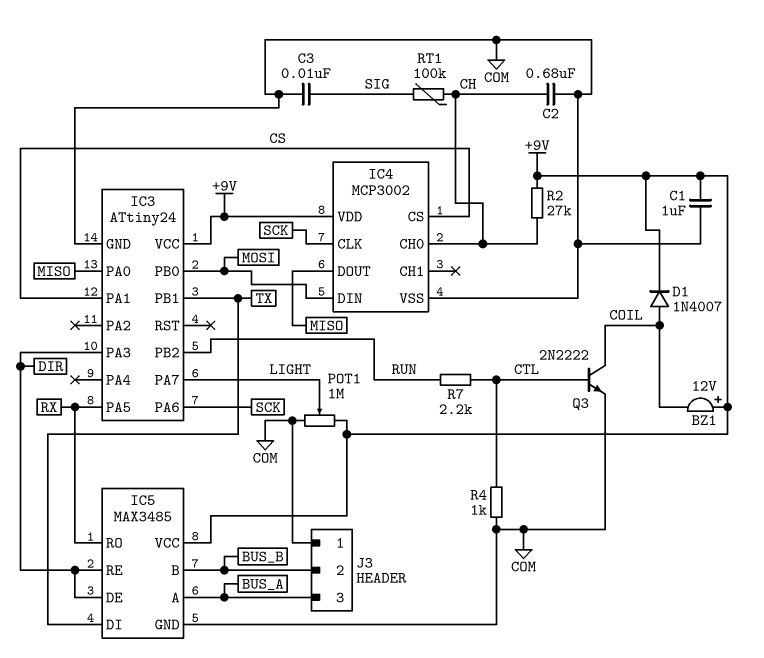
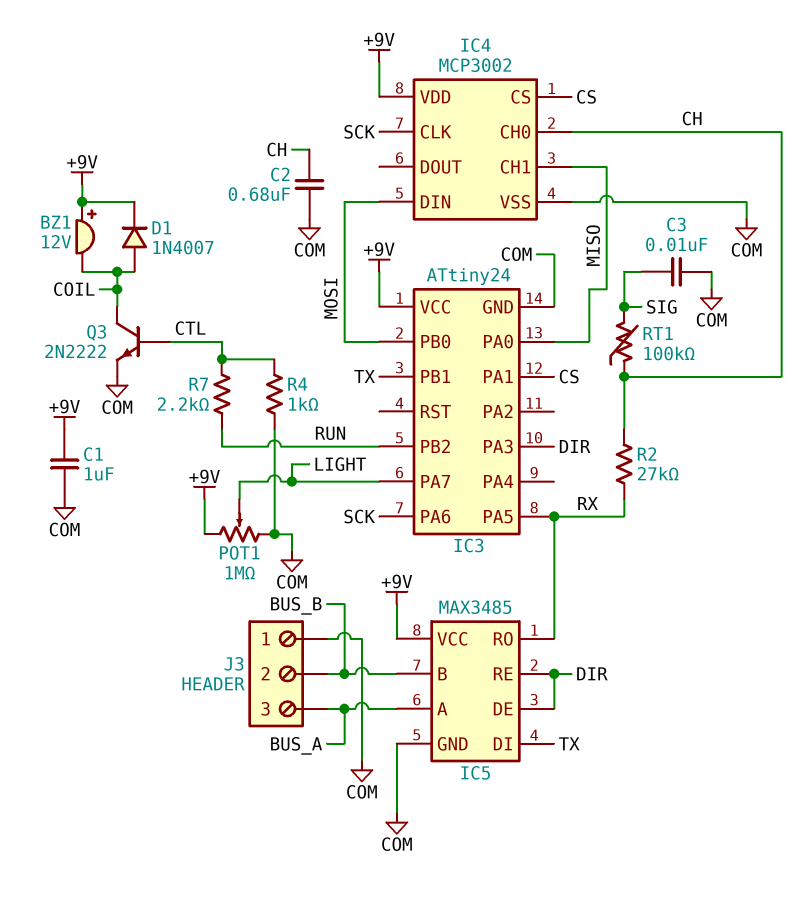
IC4 pin CH1: none -> MISO
IC4 pin DOUT: MISO -> none
R2: 27k (+9V, CH) -> 27k (CH, RX)

